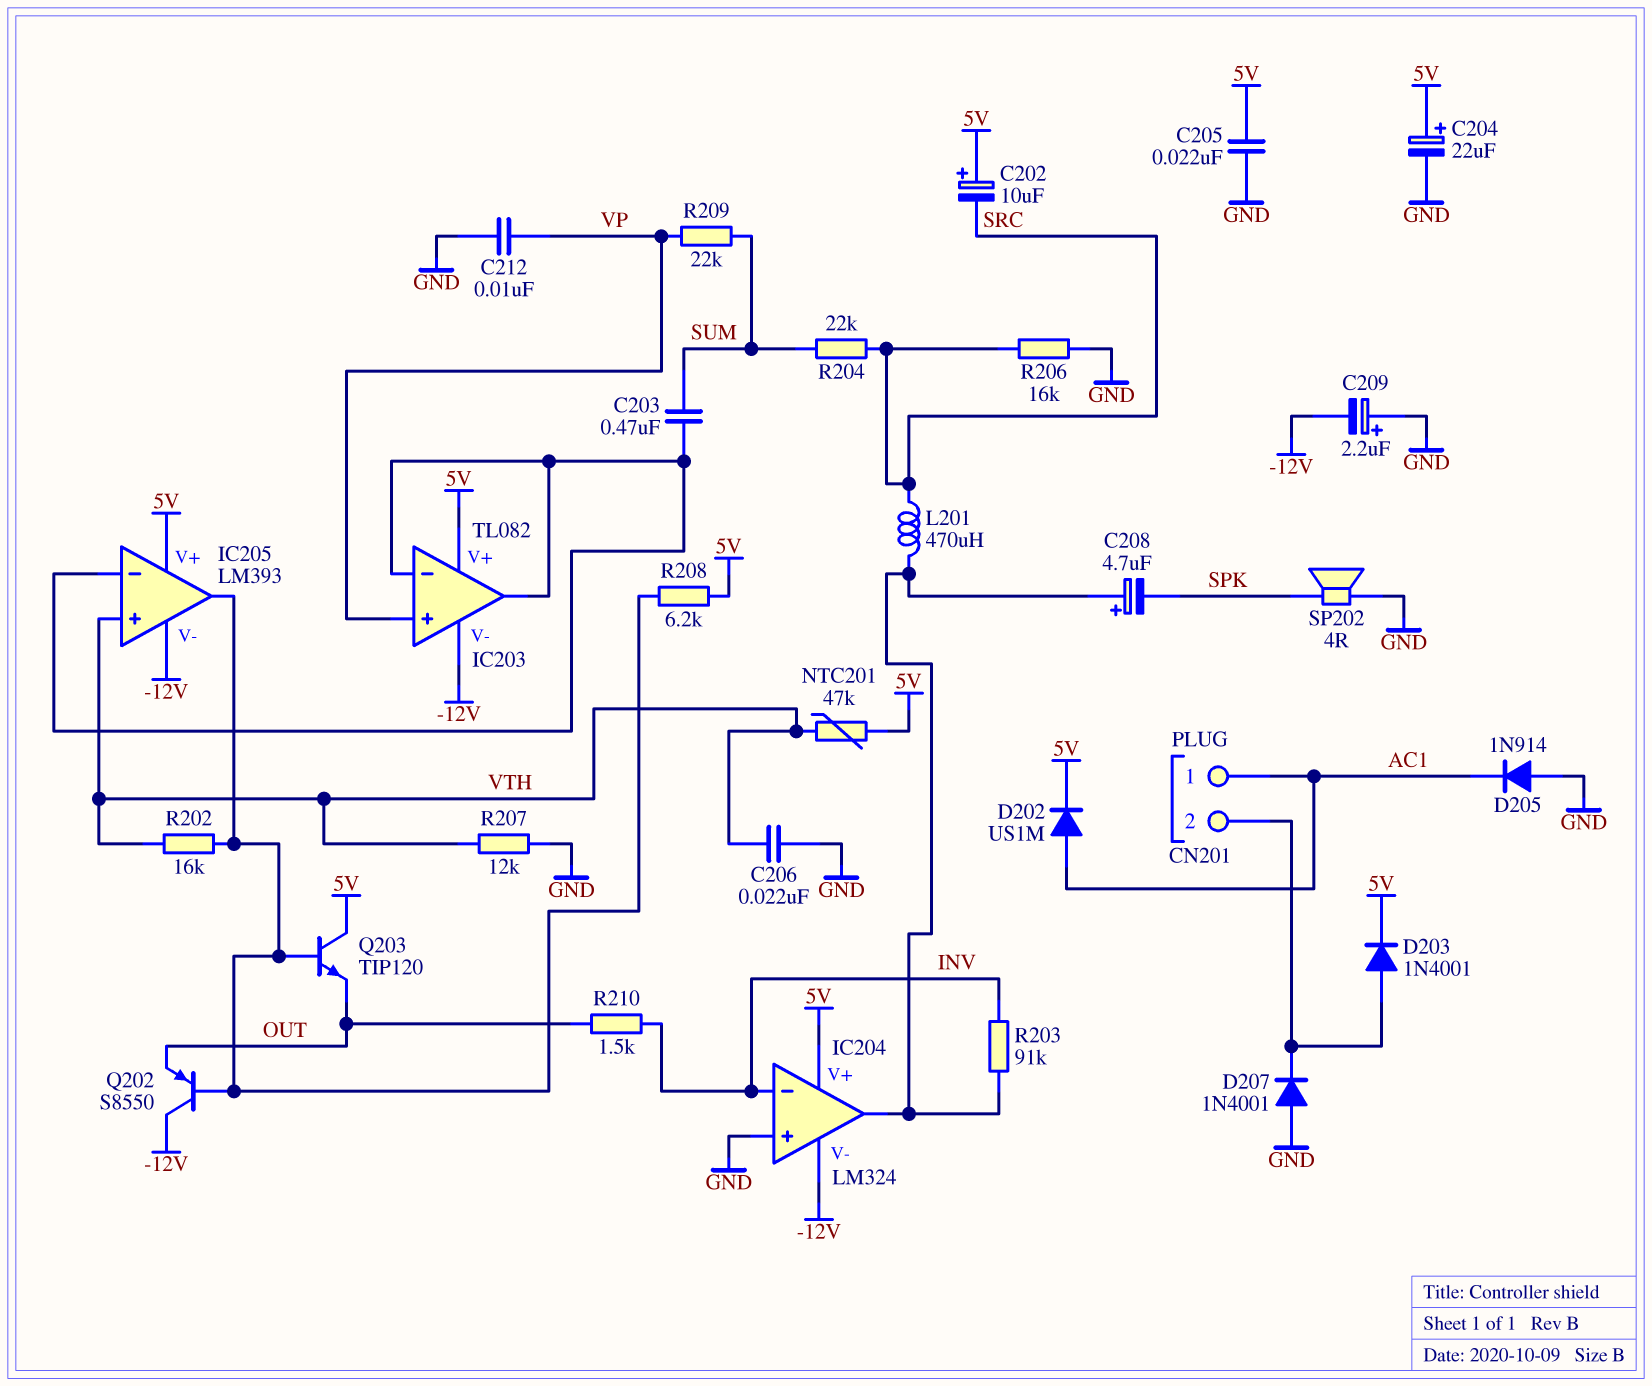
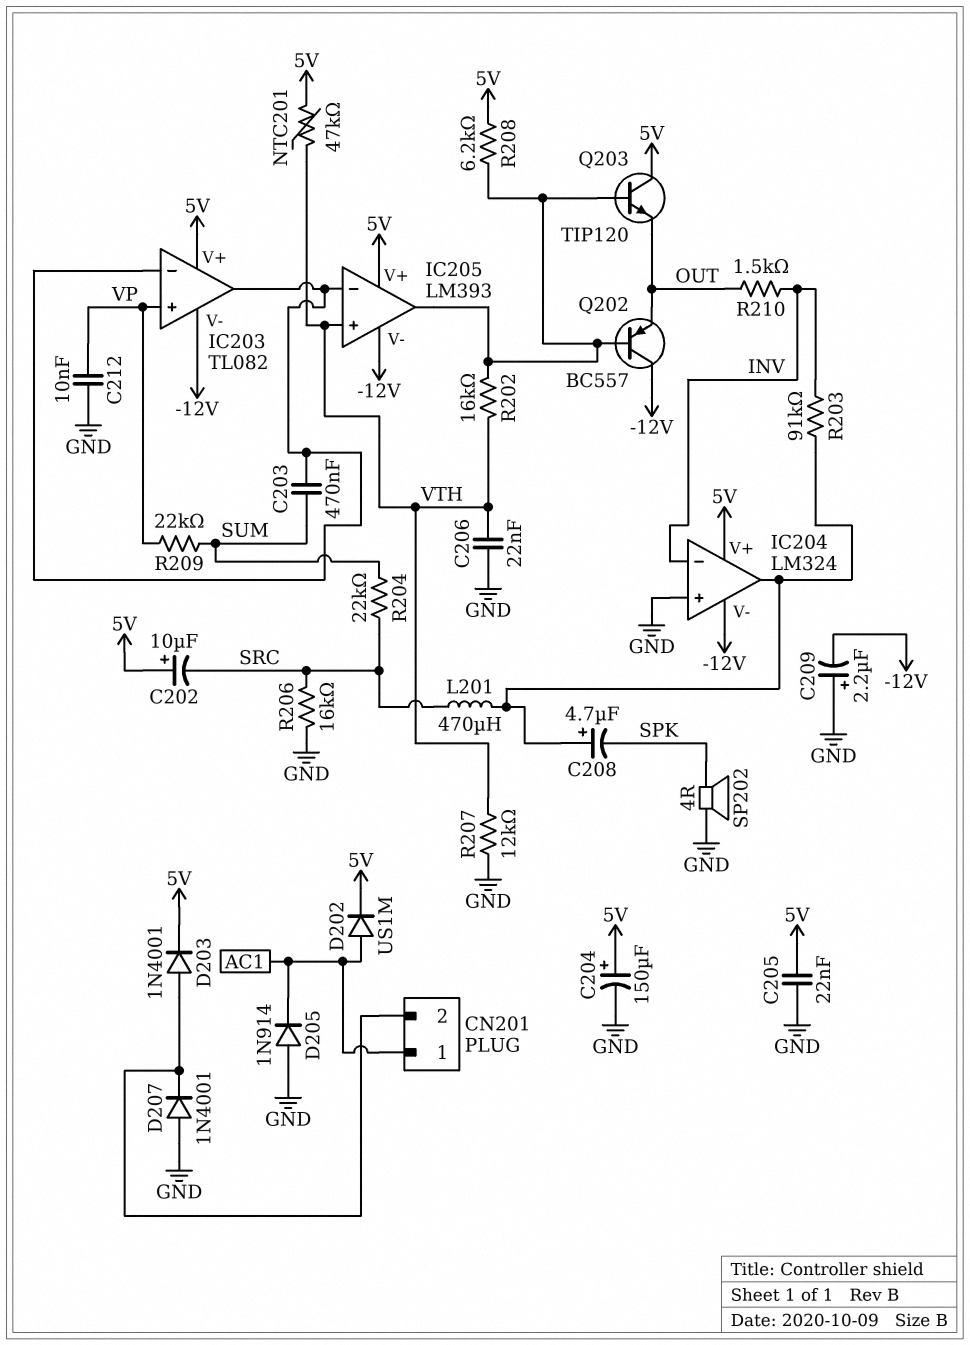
C204: 22uF (plus 5V, minus GND) -> 150uF (plus 5V, minus GND)
Q202: PNP S8550 (B IC205/out, C -12V, E OUT) -> PNP BC557 (B IC205/out, C -12V, E OUT)

